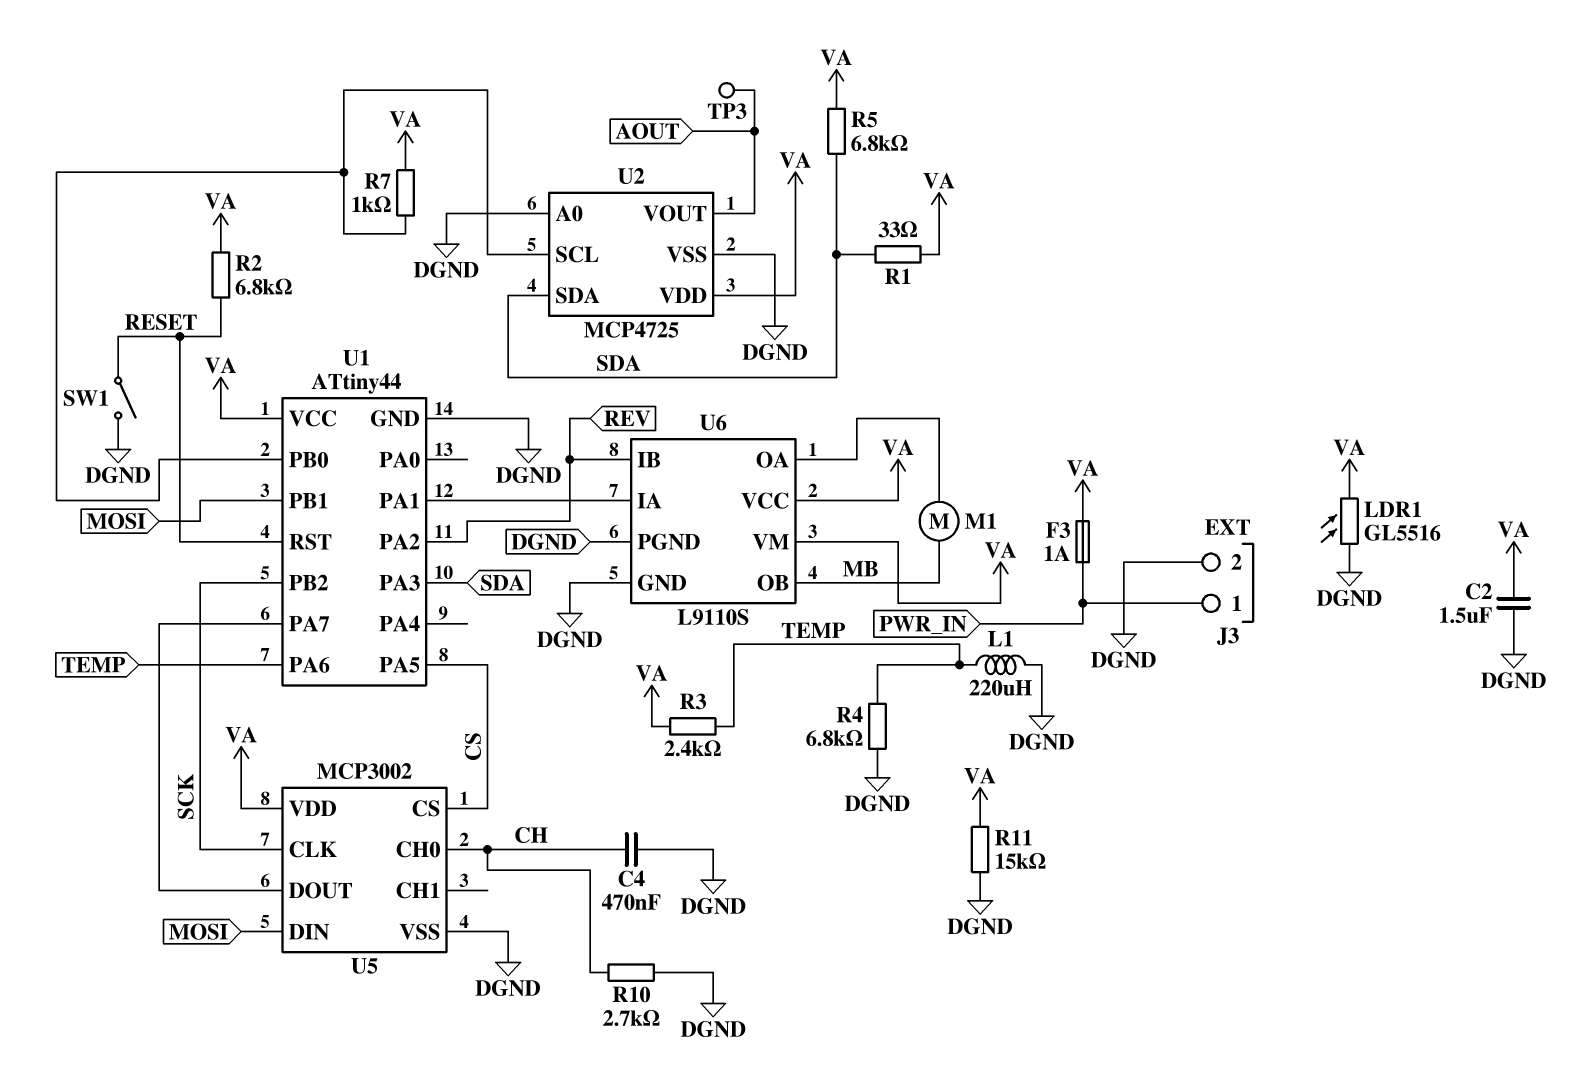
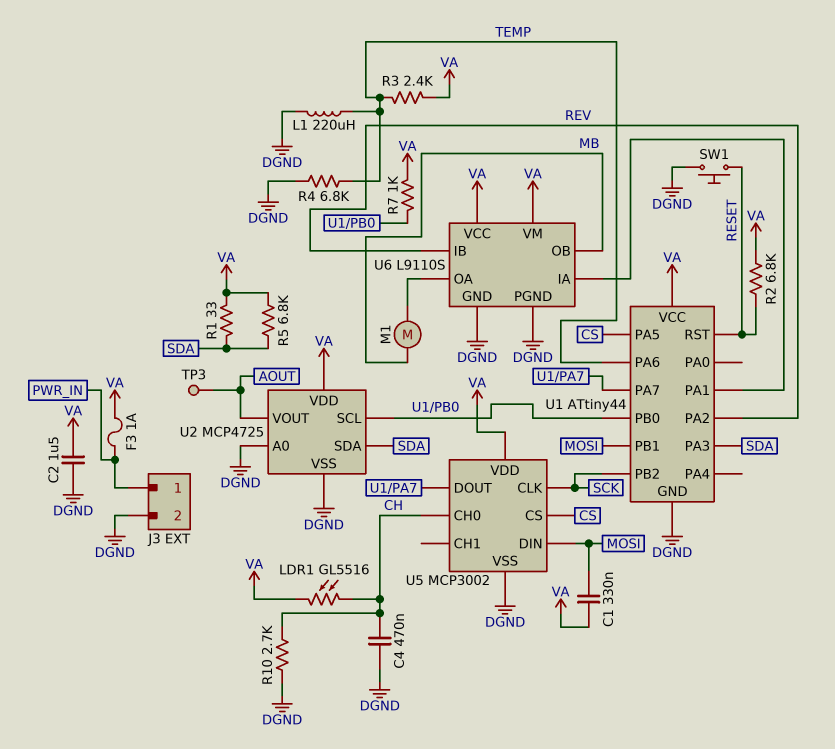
C1: none -> 330nF (MOSI, VA)
LDR1: GL5516 (DGND, VA) -> GL5516 (CH, VA)
R11: 15k (DGND, VA) -> none
SW1: switch (DGND, RESET) -> button (DGND, RESET)

